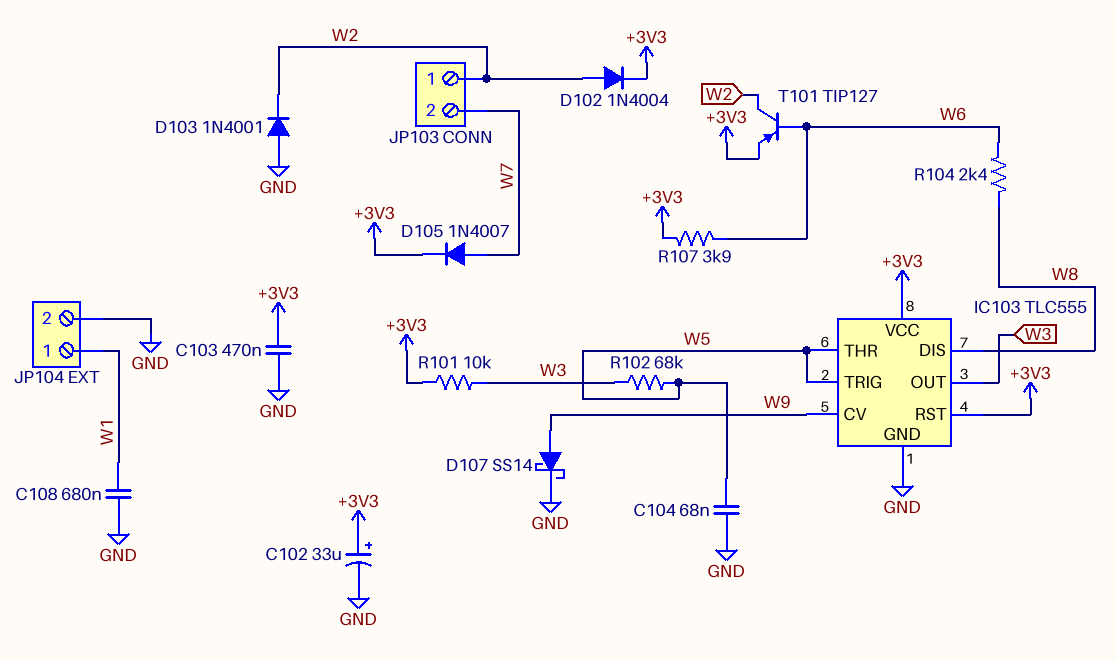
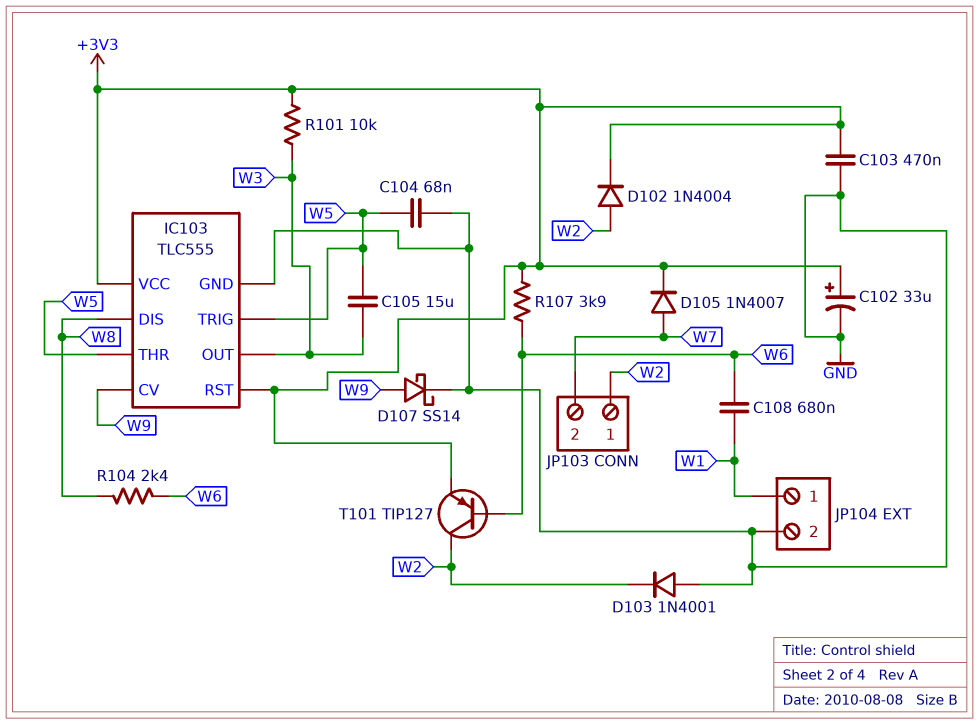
C105: none -> 15uF (W3, W5)
C108: 680nF (GND, W1) -> 680nF (W1, W6)
R102: 68k (W3, W5) -> none

